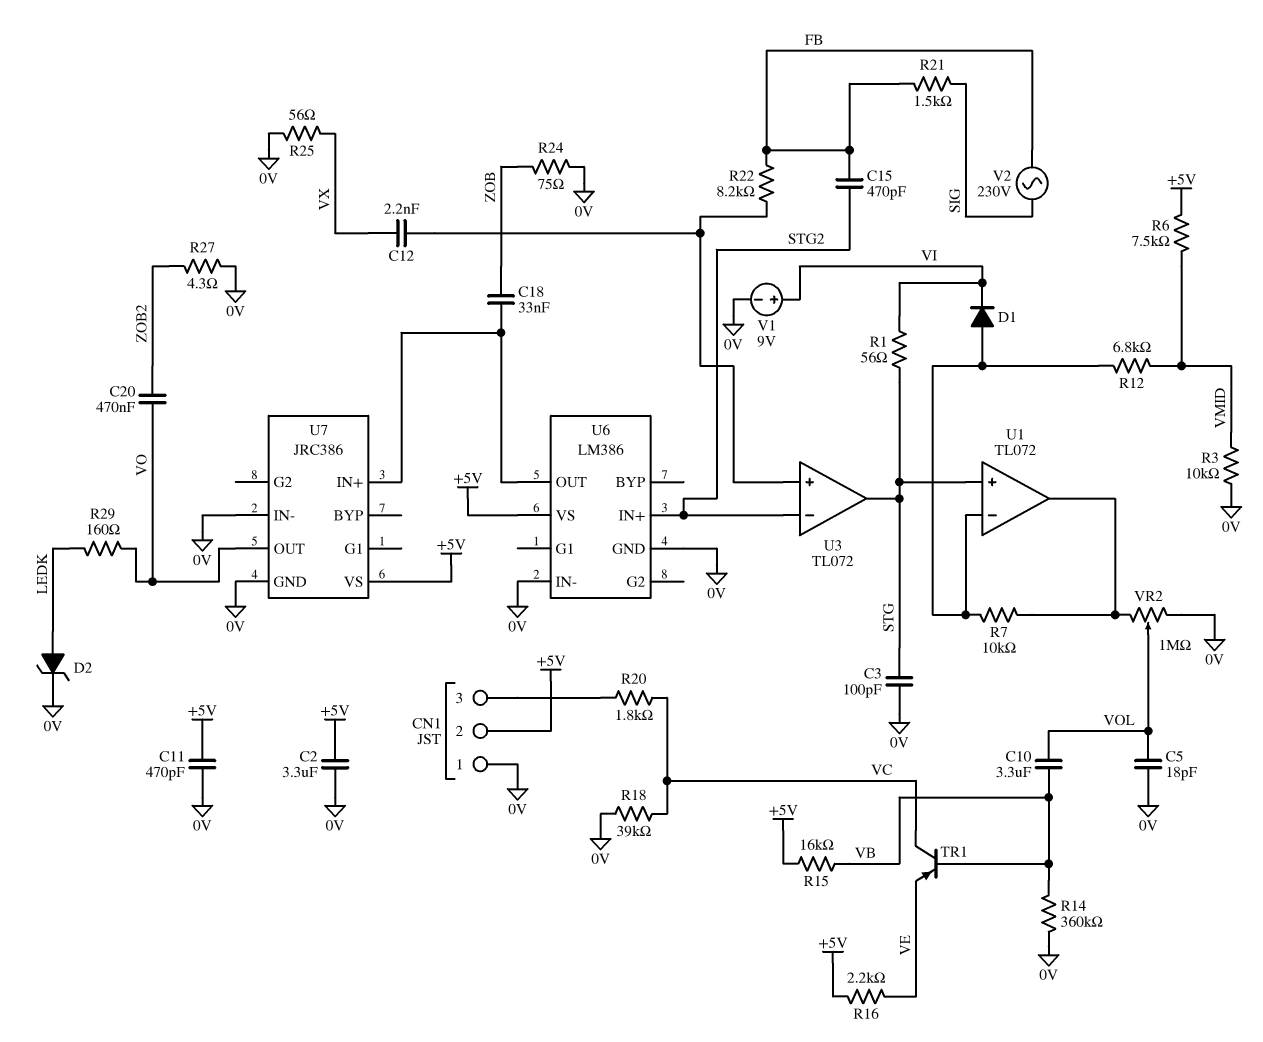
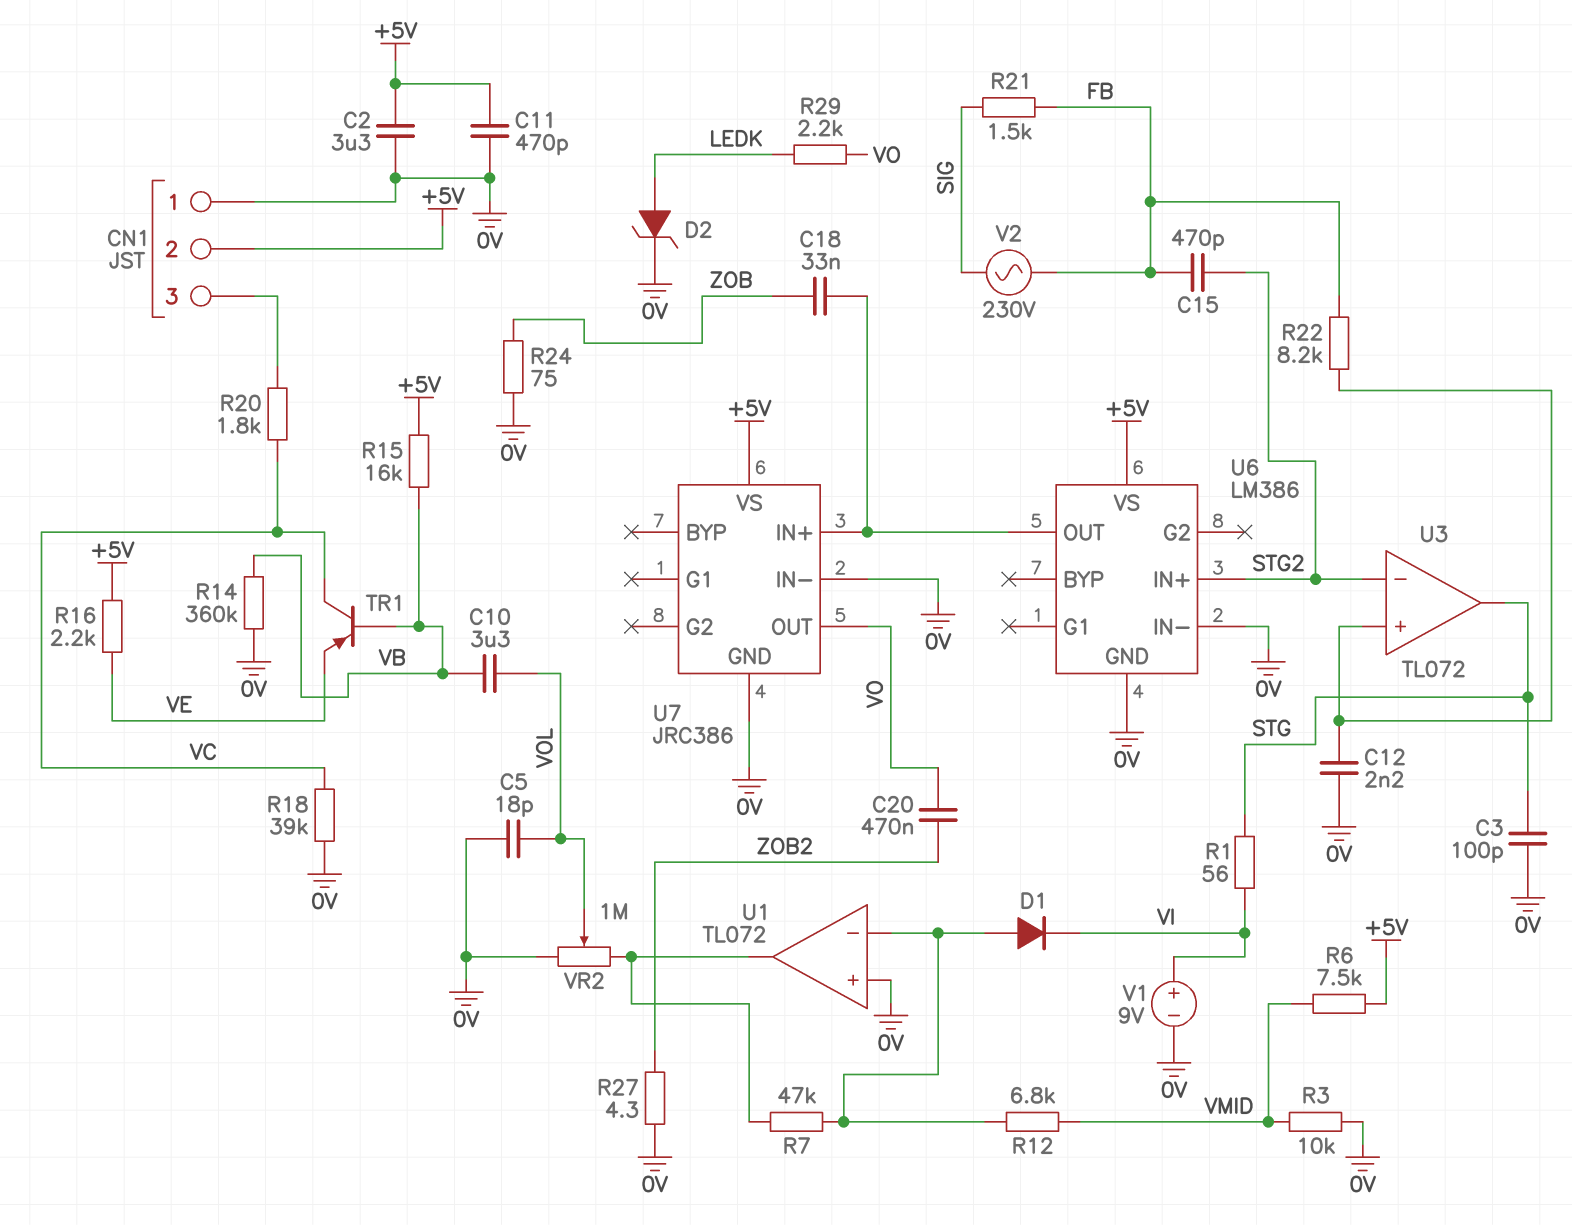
C12: 2.2nF (U3/in+, VX) -> 2.2nF (0V, U3/in+)
R7: 10k (U1/in-, U1/out) -> 47k (U1/in-, U1/out)
R25: 56 (0V, VX) -> none
R29: 160 (LEDK, VO) -> 2.2k (LEDK, VO)
U1 pin in+: STG -> 0V

